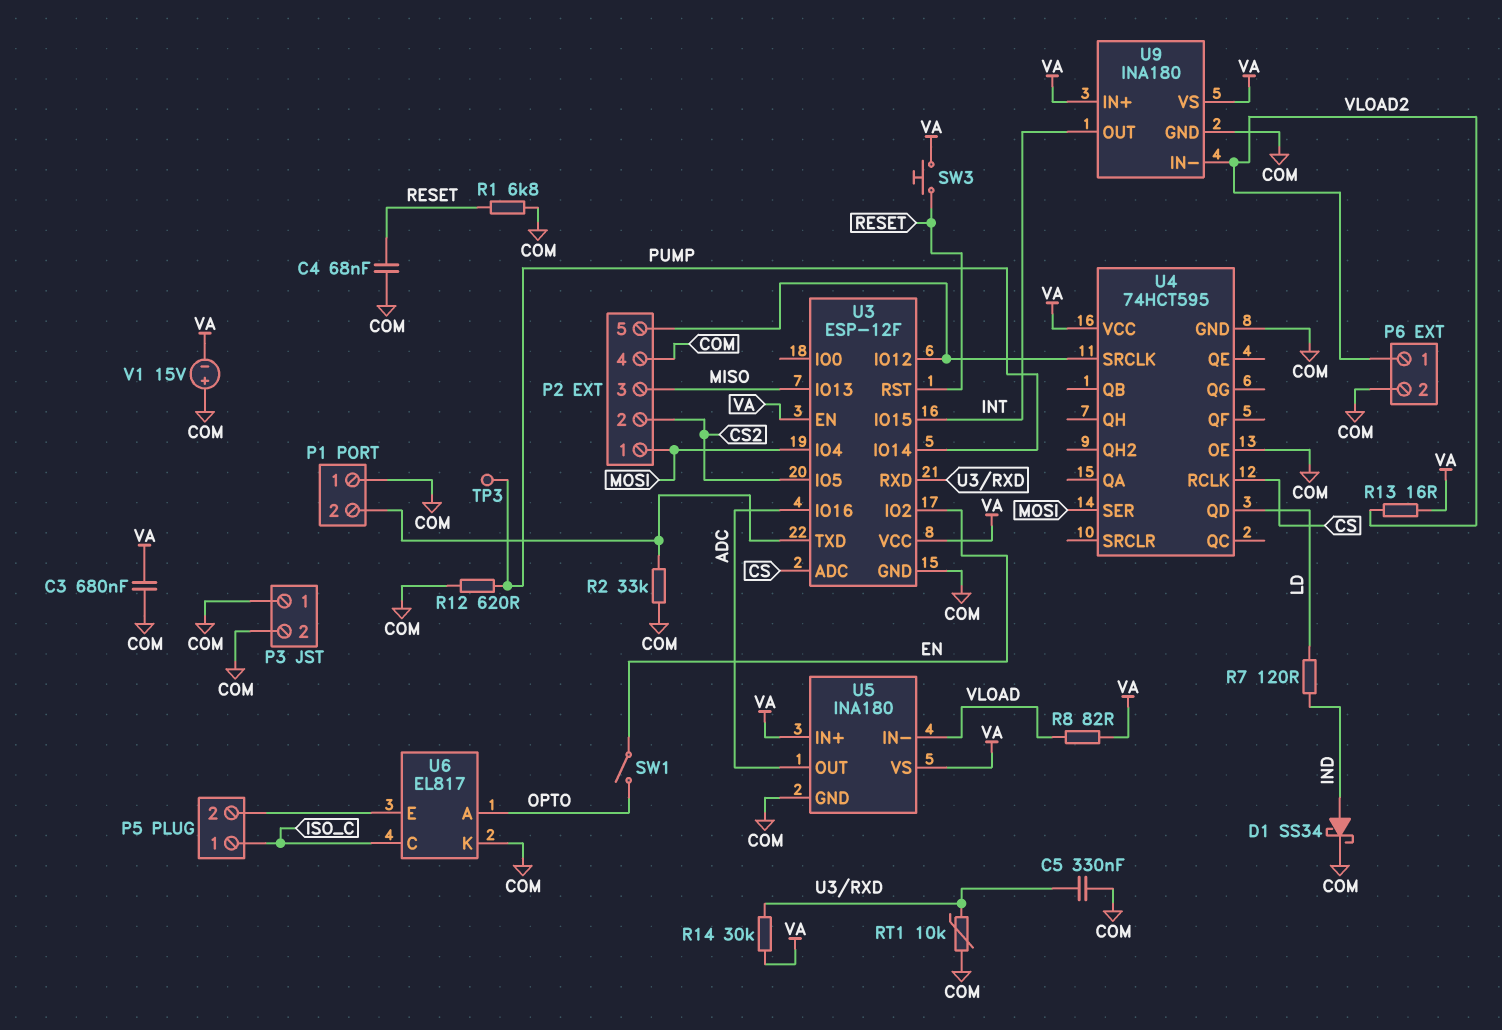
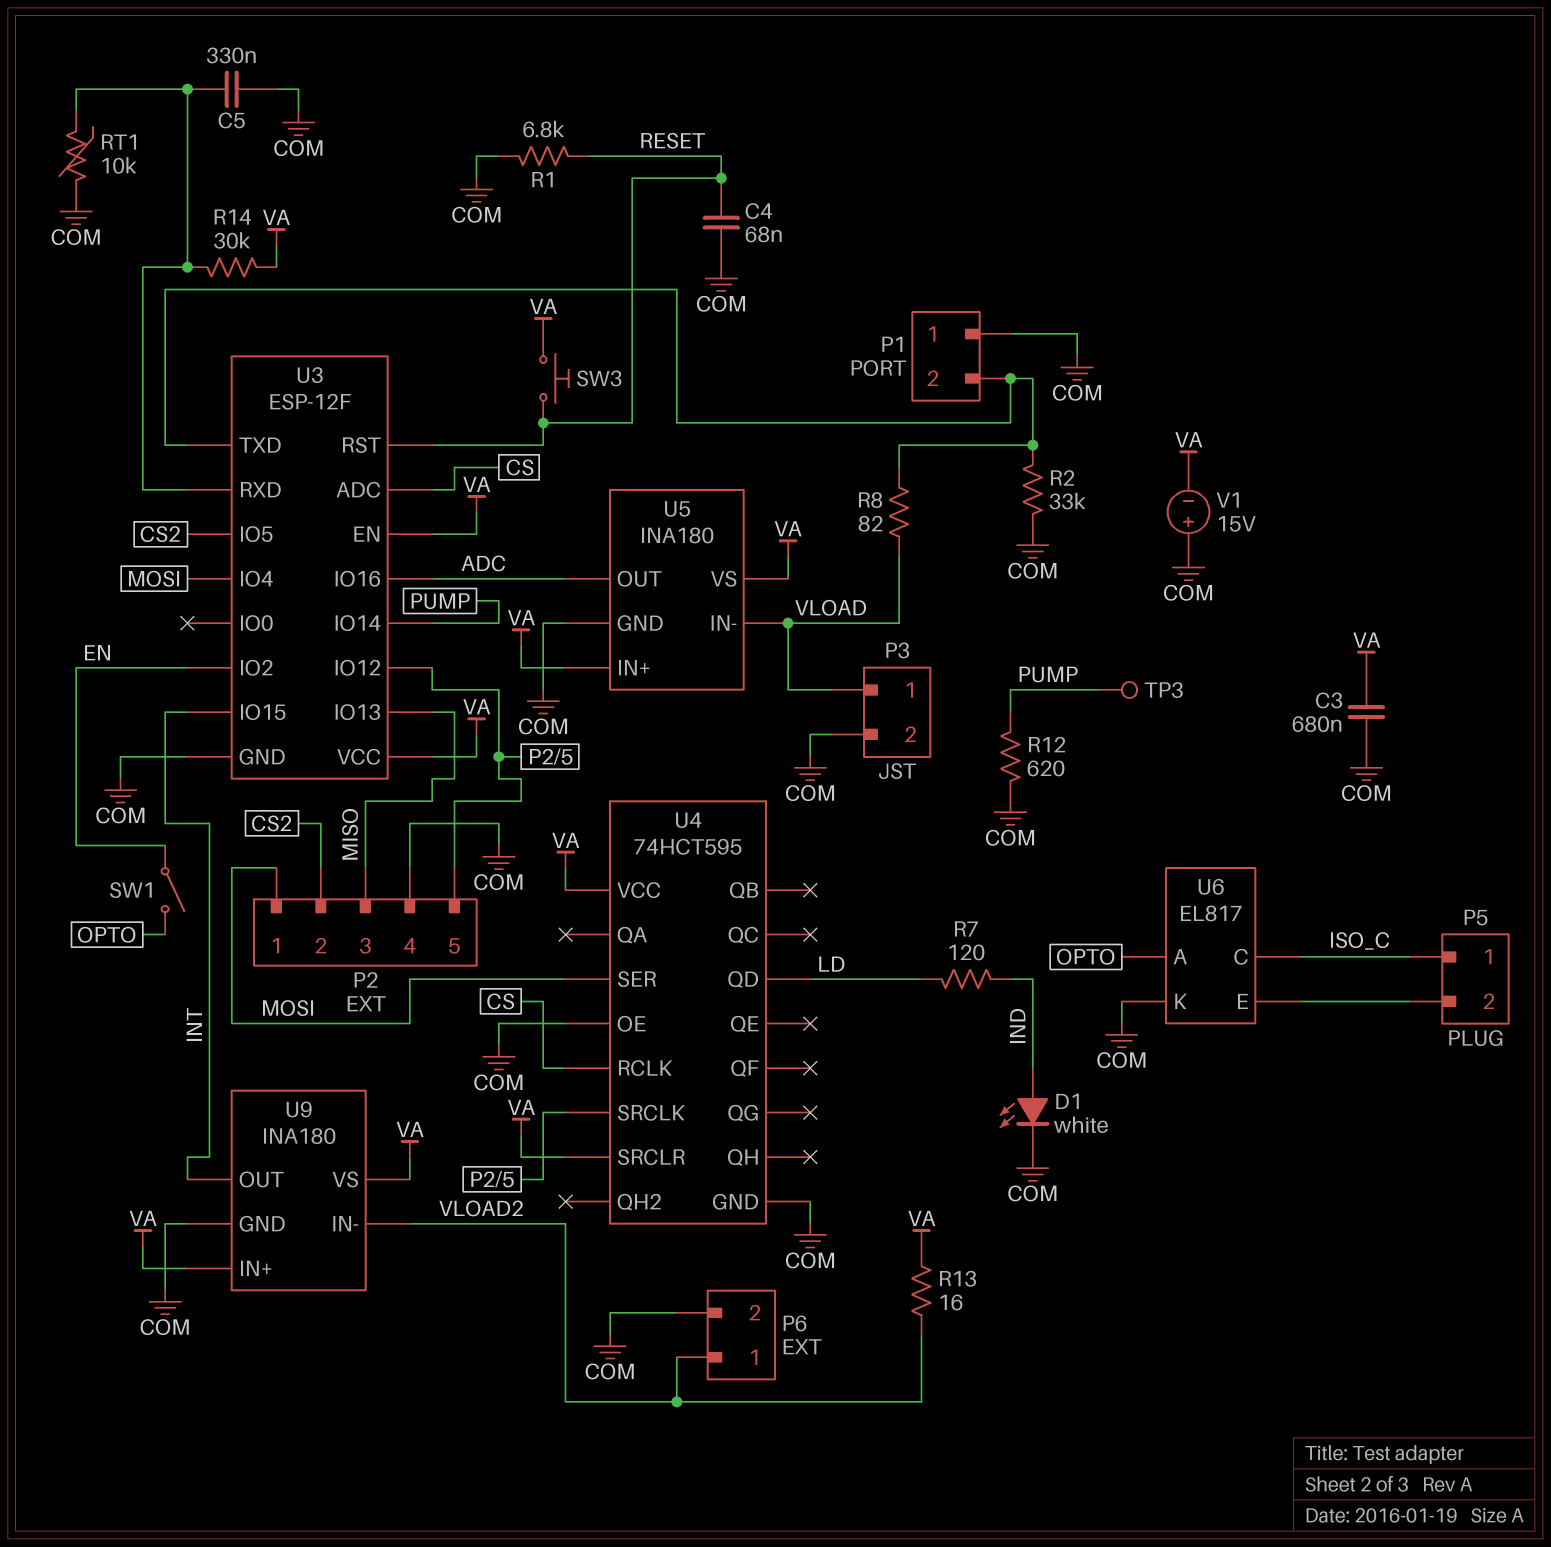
D1: schottky SS34 (A IND, K COM) -> LED white (A IND, K COM)
P3 pin 1: COM -> VLOAD
R8: 82 (VA, VLOAD) -> 82 (P1/2, VLOAD)
U4 pin SRCLR: none -> VA

